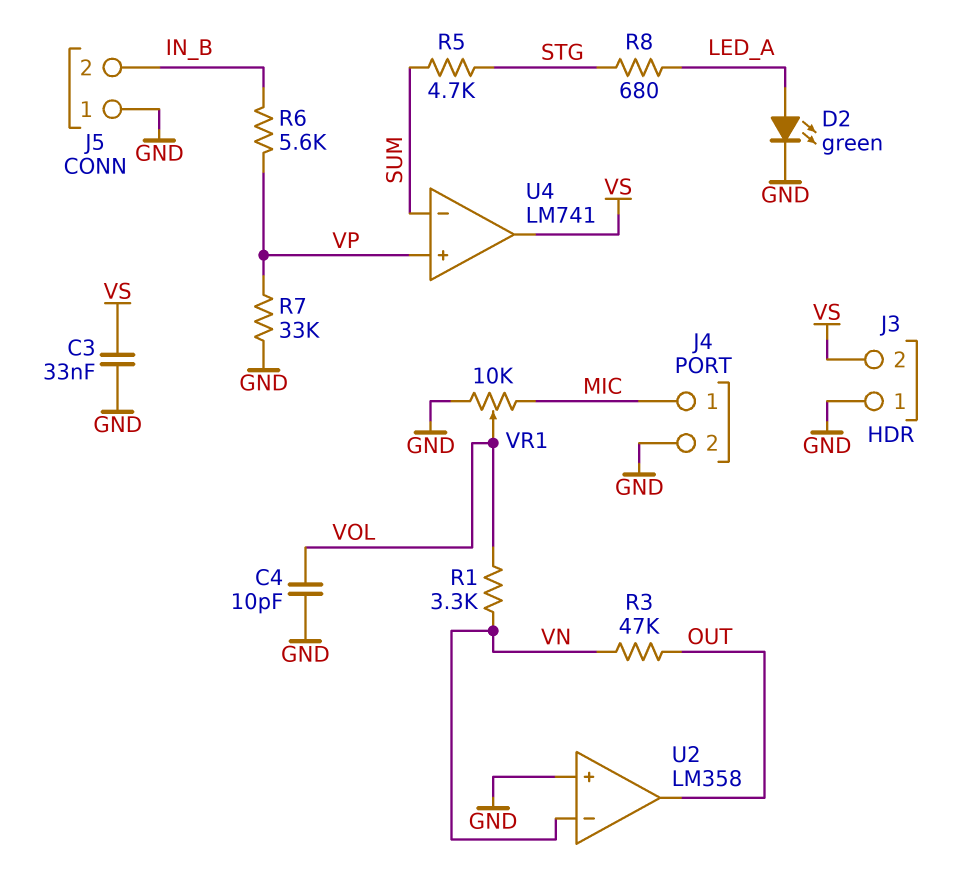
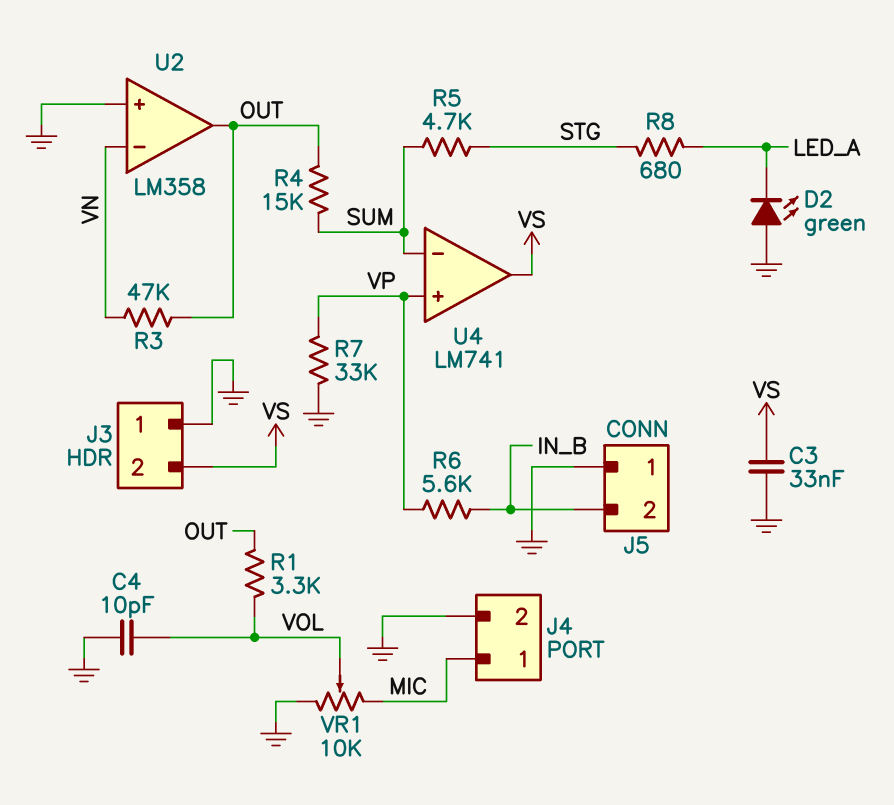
D2: LED green (A LED_A, K GND) -> LED green (A GND, K LED_A)
R1: 3.3k (VN, VOL) -> 3.3k (OUT, VOL)
R4: none -> 15k (OUT, SUM)

